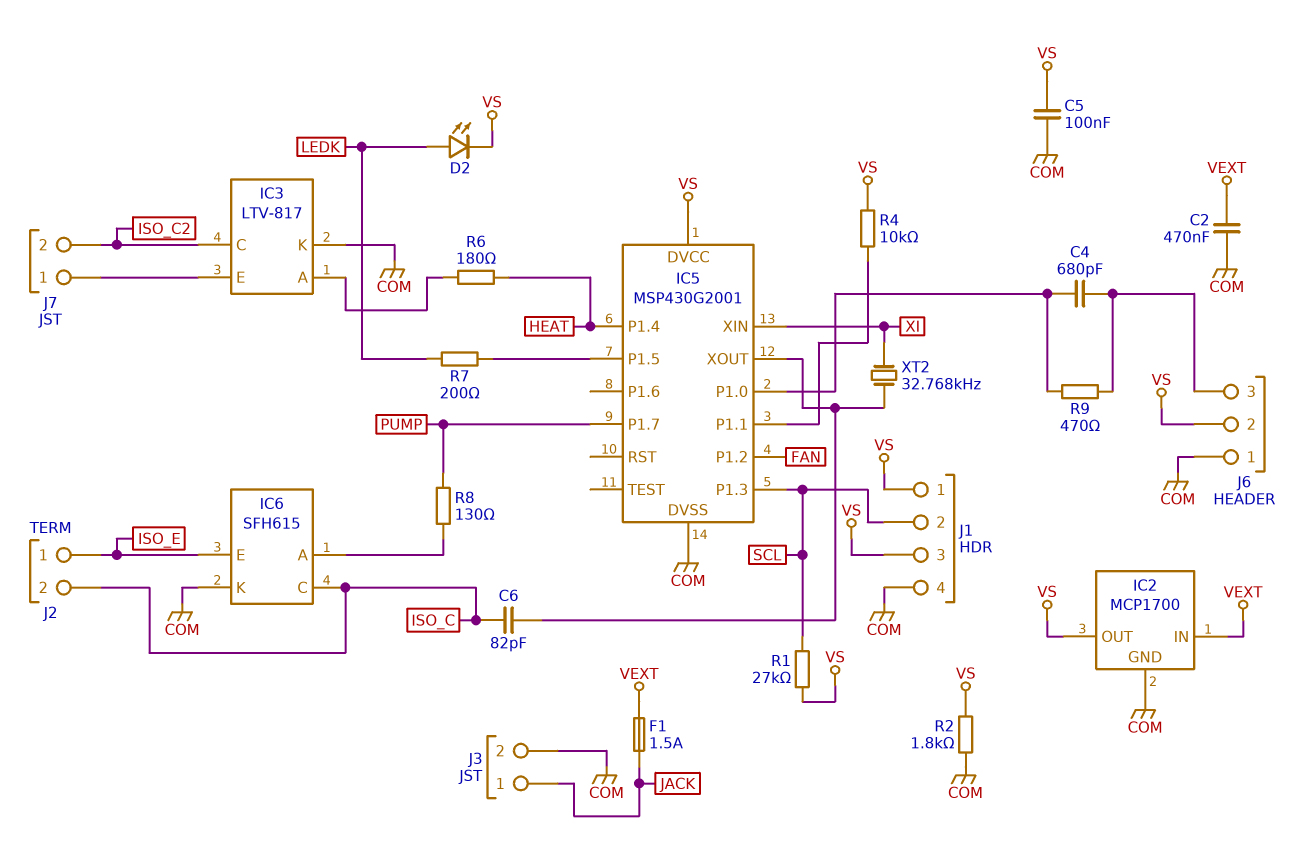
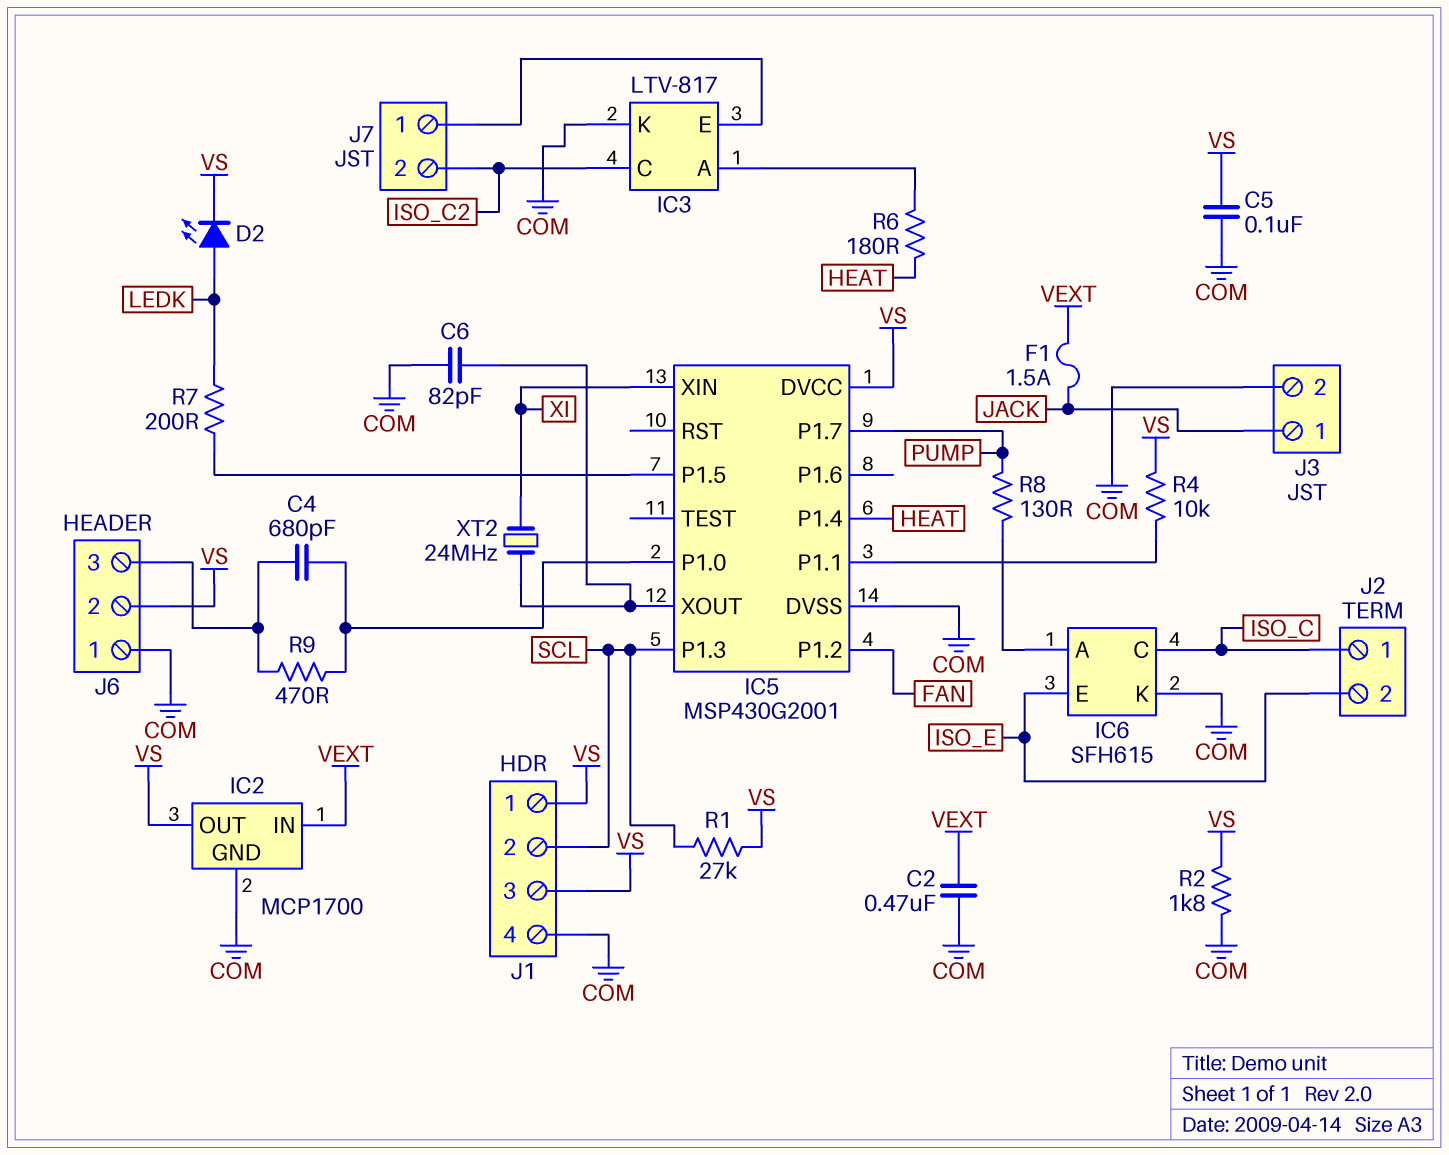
C6: 82pF (IC5/XOUT, ISO_C) -> 82pF (COM, IC5/XOUT)
J2 pin 1: ISO_E -> ISO_C
J2 pin 2: ISO_C -> ISO_E
XT2: 32.768kHz (IC5/XOUT, XI) -> 24MHz (IC5/XOUT, XI)

